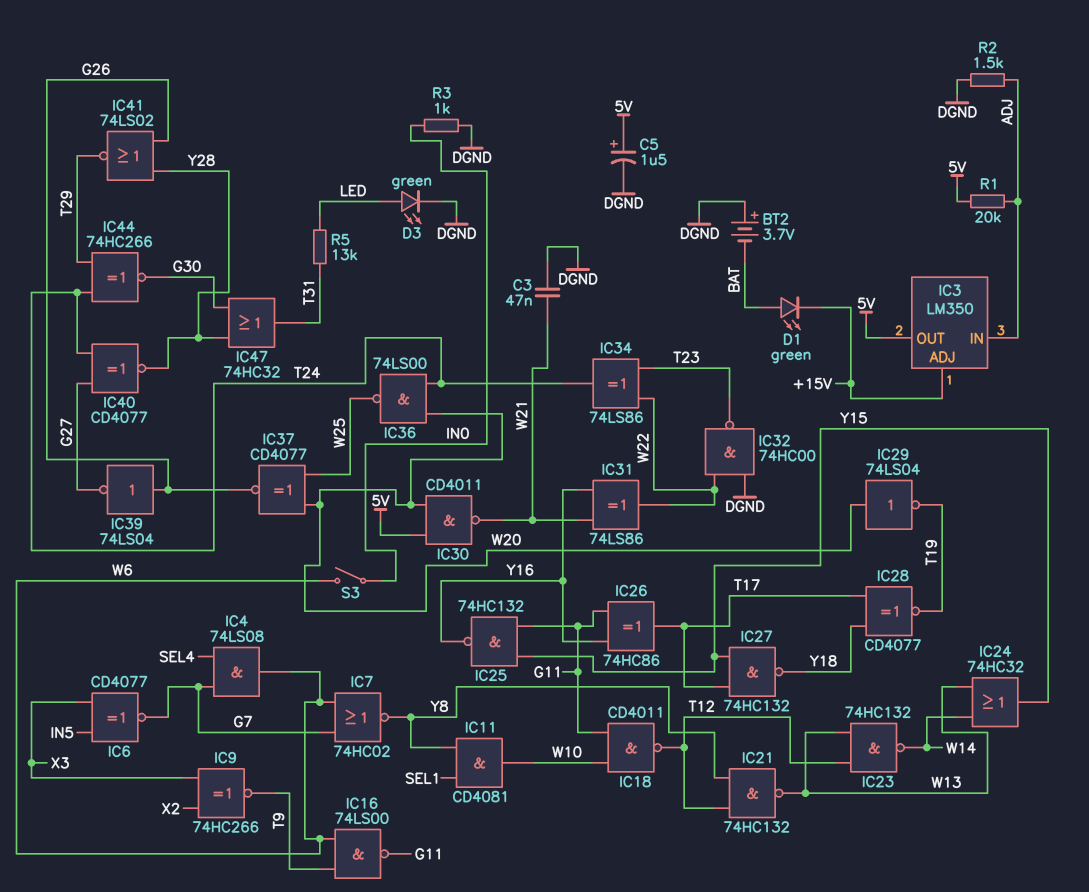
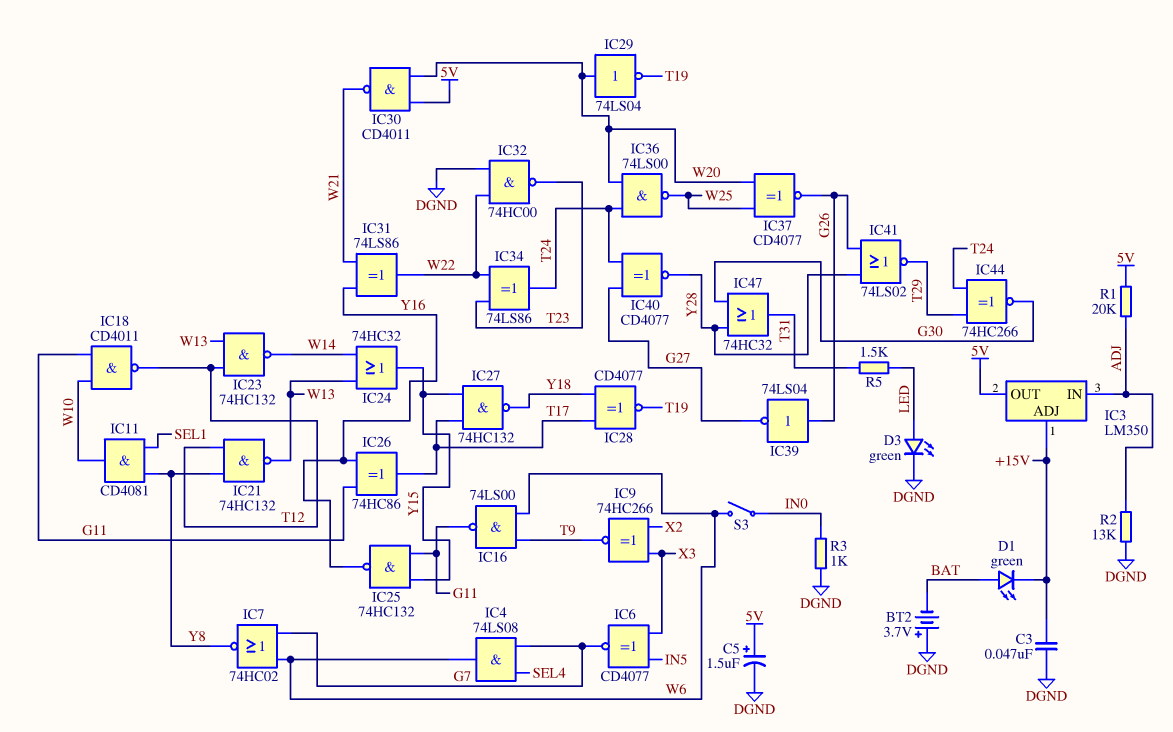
C3: 47nF (DGND, W21) -> 47nF (+15V, DGND)
R2: 1.5k (ADJ, DGND) -> 13k (ADJ, DGND)
R5: 13k (LED, T31) -> 1.5k (LED, T31)

